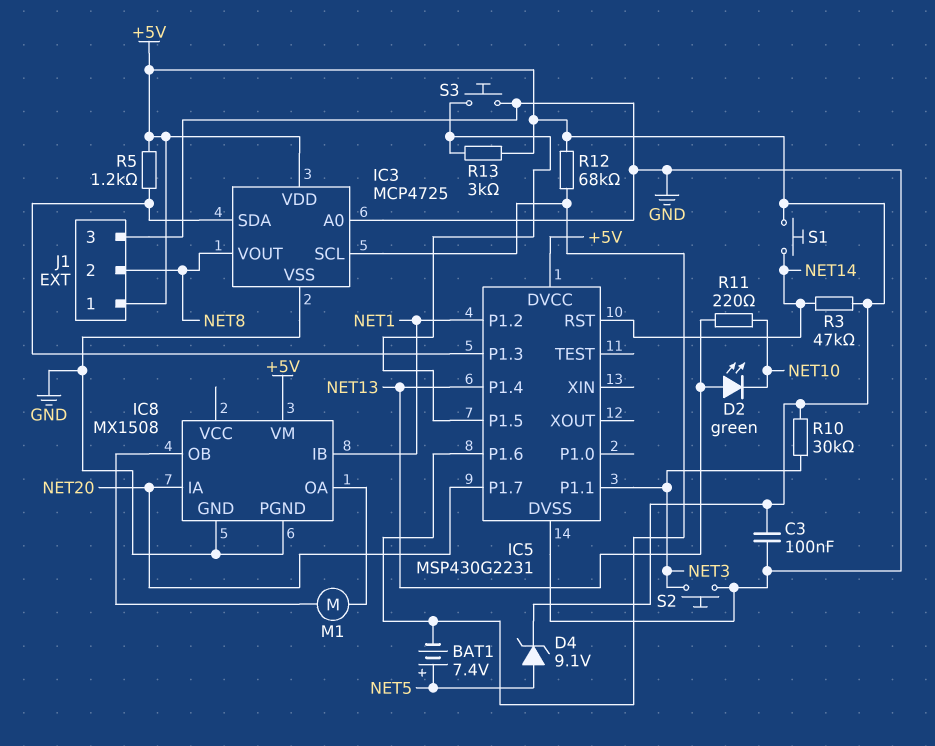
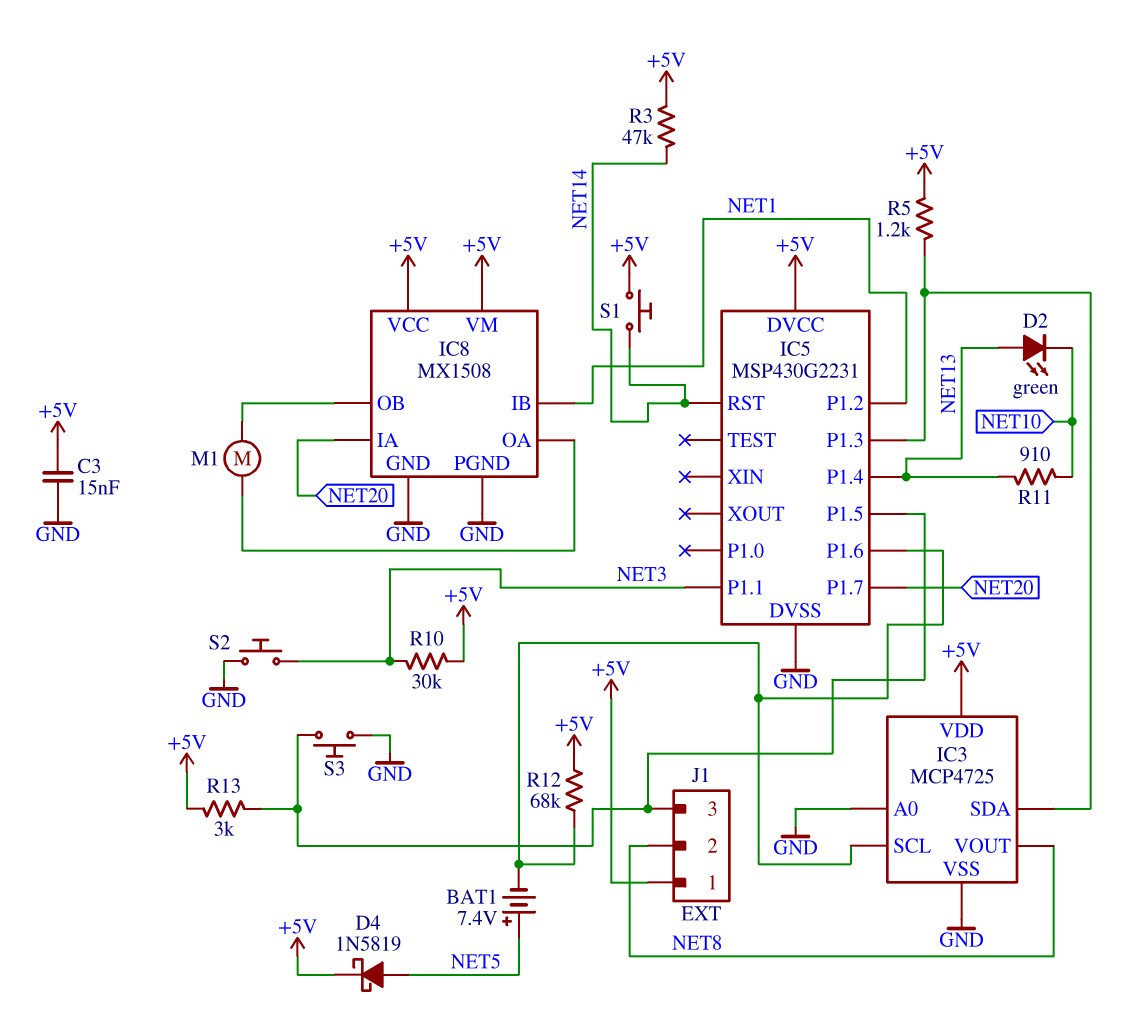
C3: 100nF (+5V, GND) -> 15nF (+5V, GND)
D4: zener 9.1V (A NET5, K +5V) -> schottky 1N5819 (A NET5, K +5V)
IC8 pin VCC: none -> +5V
J1 pin 3: GND -> IC5/P1.5
R11: 220 (NET10, NET13) -> 910 (NET10, NET13)

